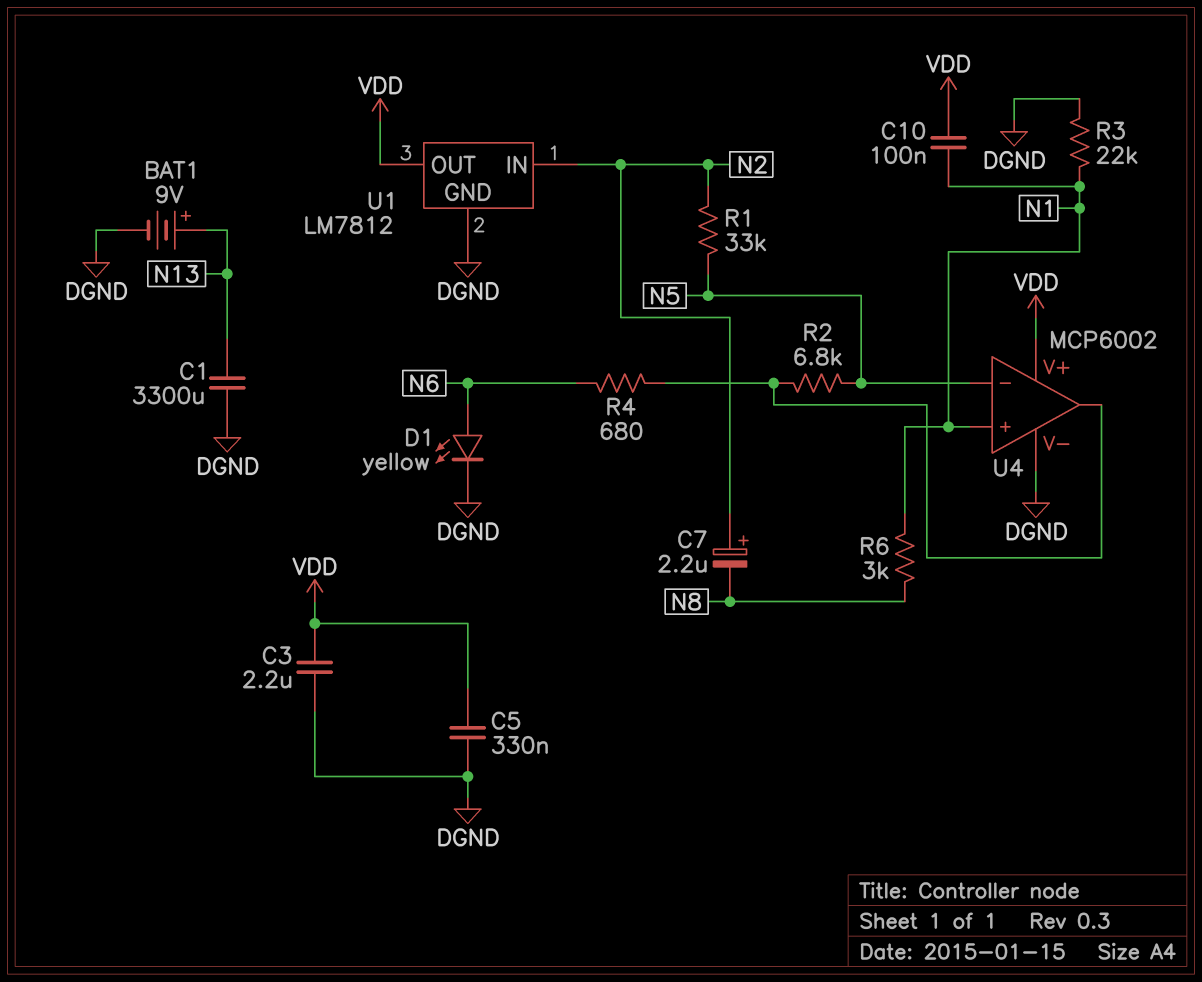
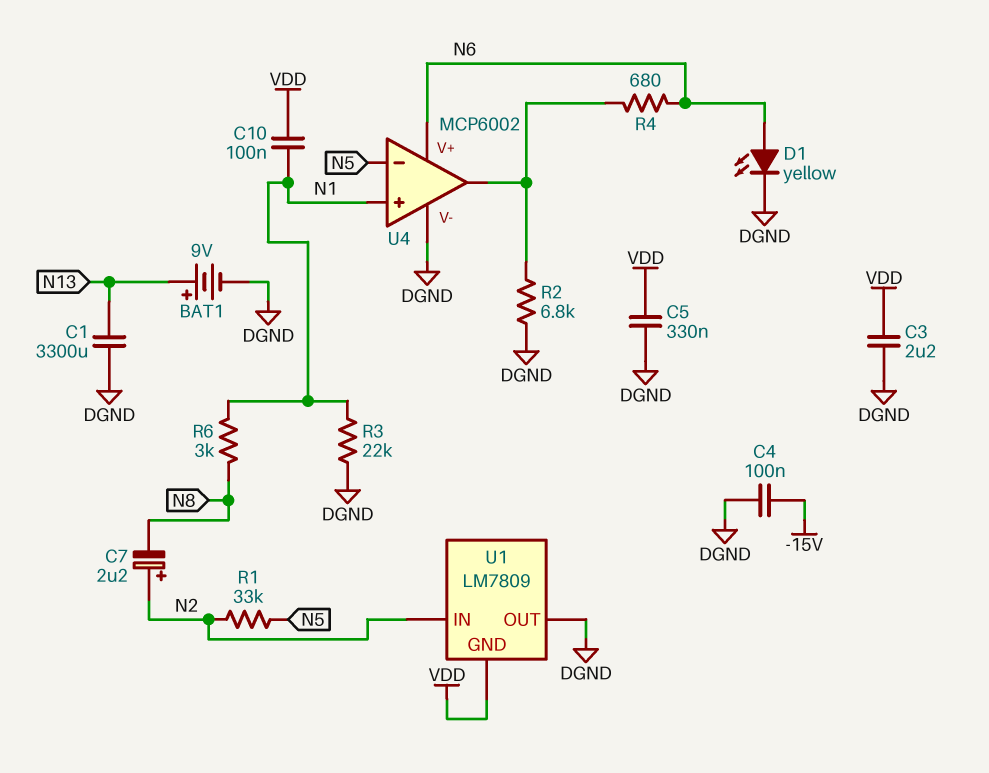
C4: none -> 100nF (-15V, DGND)
R2: 6.8k (N5, U4/out) -> 6.8k (DGND, U4/out)
U1: LM7812 -> LM7809
U1 pin GND: DGND -> VDD
U1 pin OUT: VDD -> DGND
U4 pin V+: VDD -> N6

